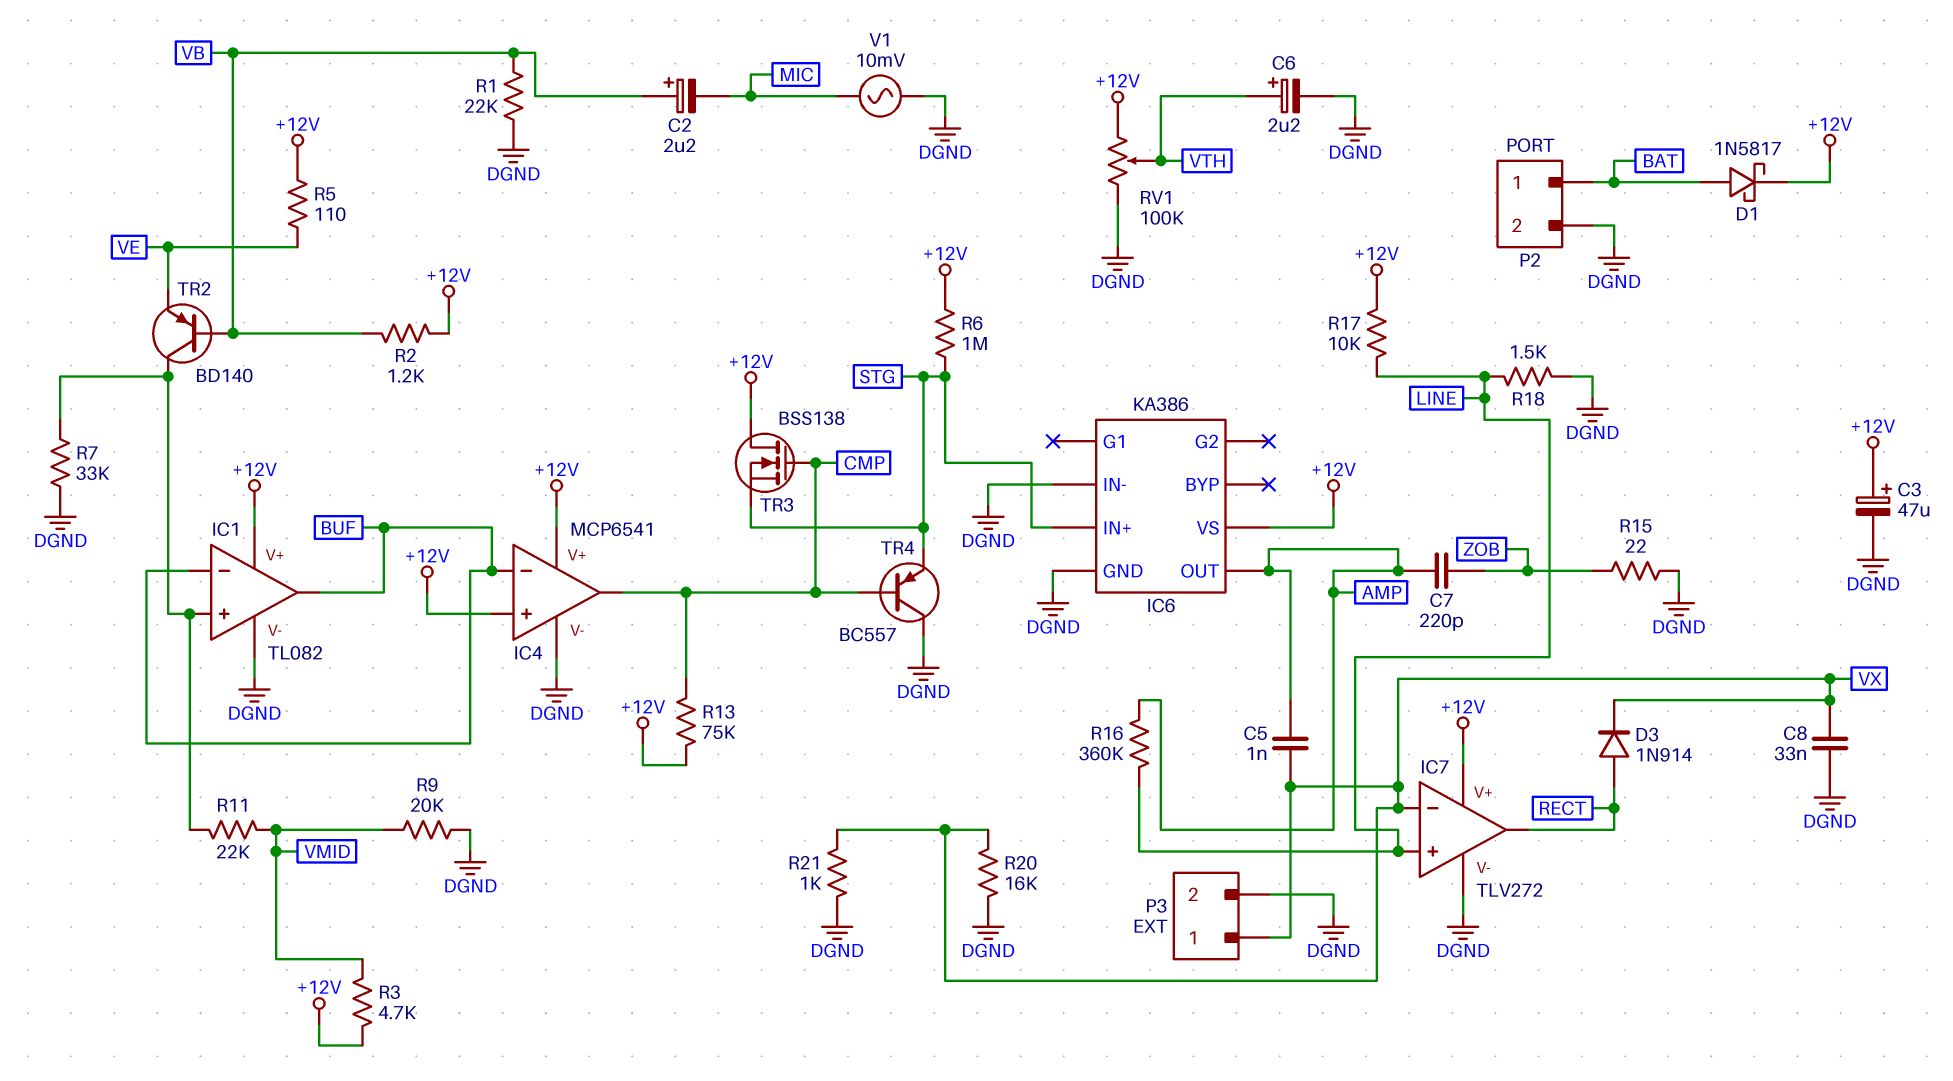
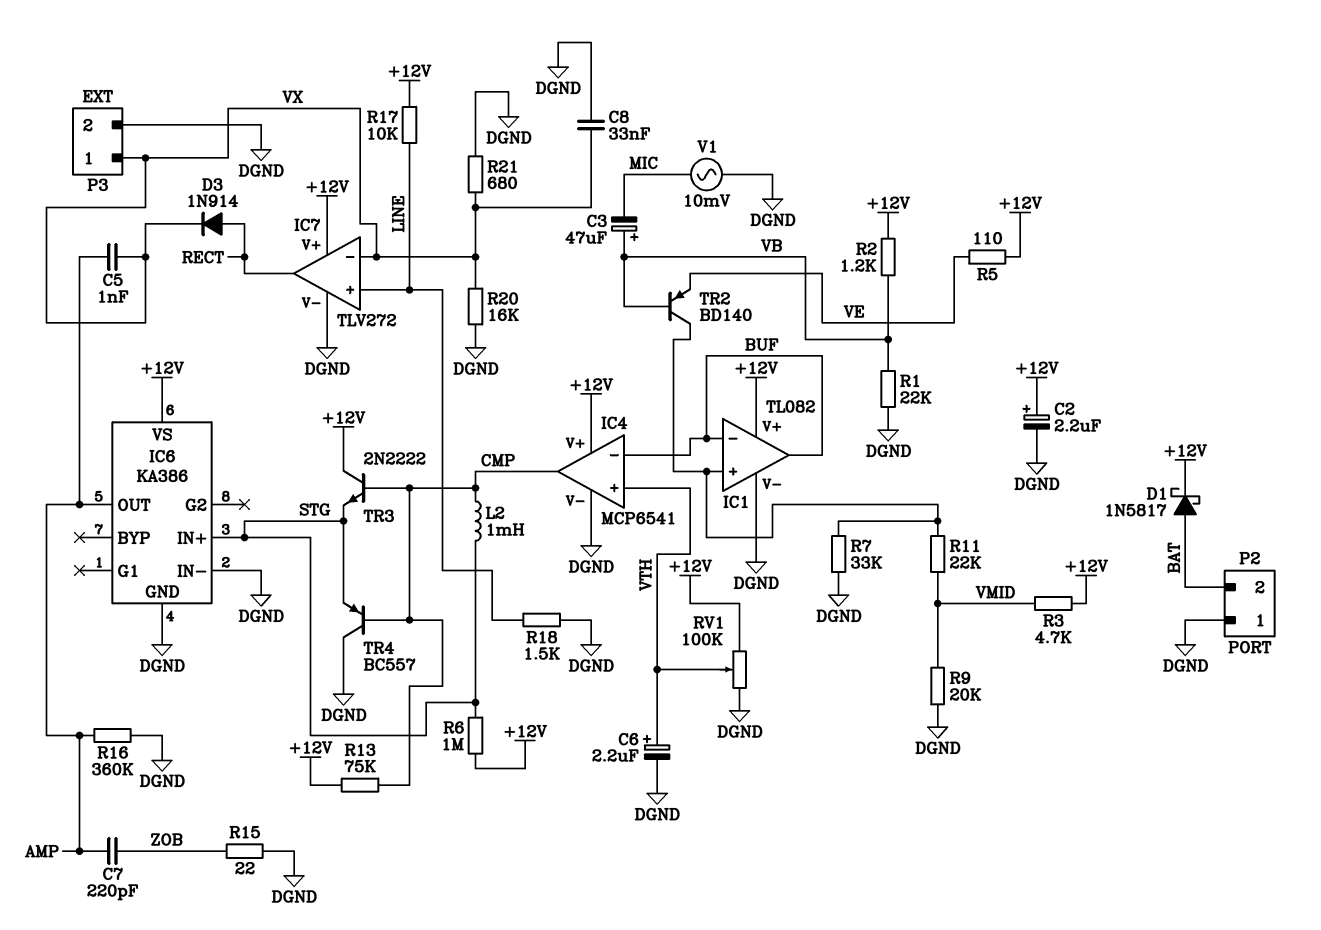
C2: 2.2uF (plus VB, minus MIC) -> 2.2uF (plus +12V, minus DGND)
C3: 47uF (plus +12V, minus DGND) -> 47uF (plus VB, minus MIC)
IC4 pin in+: +12V -> VTH
L2: none -> 1mH (CMP, STG)
P2 pin 1: BAT -> DGND
P2 pin 2: DGND -> BAT
R16: 360k (AMP, LINE) -> 360k (AMP, DGND)
R21: 1k (DGND, VX) -> 680 (DGND, VX)
TR3: NMOS BSS138 (G CMP, D +12V, S STG) -> NPN 2N2222 (B CMP, C +12V, E STG)

